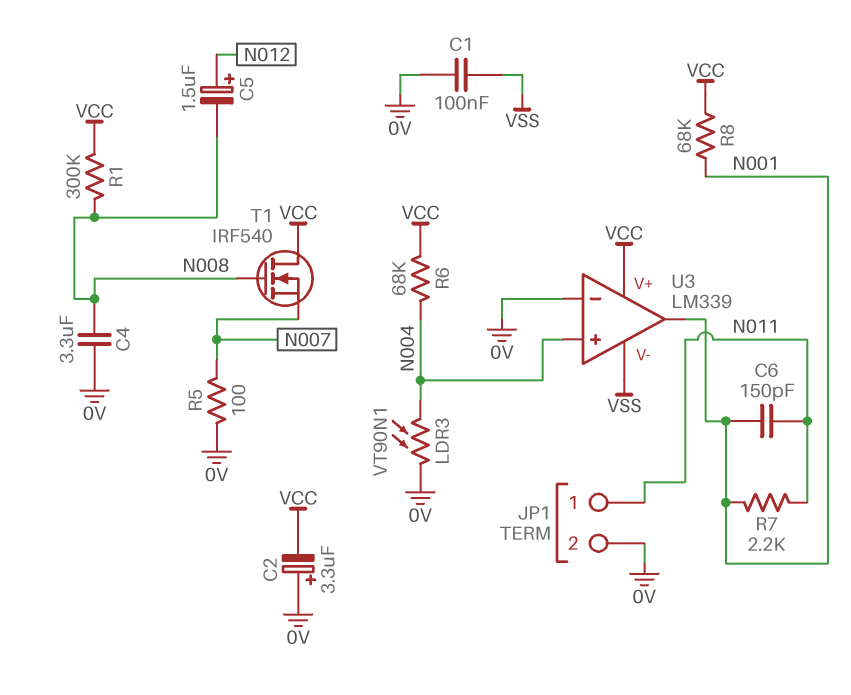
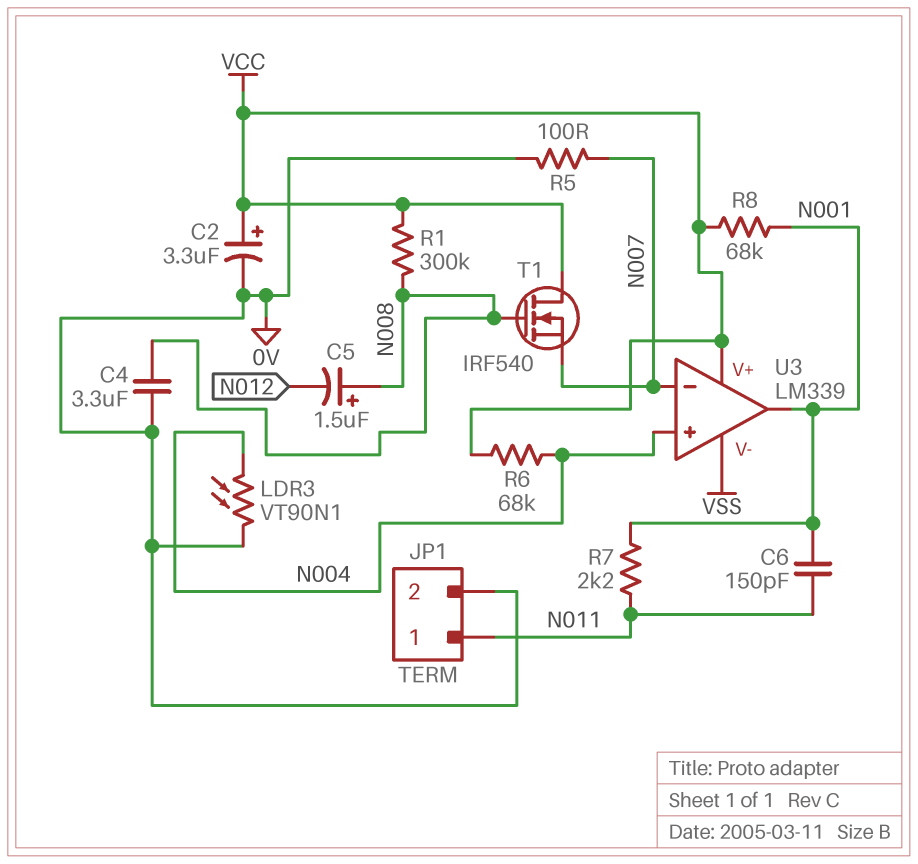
C1: 100nF (0V, VSS) -> none
C2: 3.3uF (plus 0V, minus VCC) -> 3.3uF (plus VCC, minus 0V)
C5: 1.5uF (plus N012, minus N008) -> 1.5uF (plus N008, minus N012)
U3 pin in-: 0V -> N007

